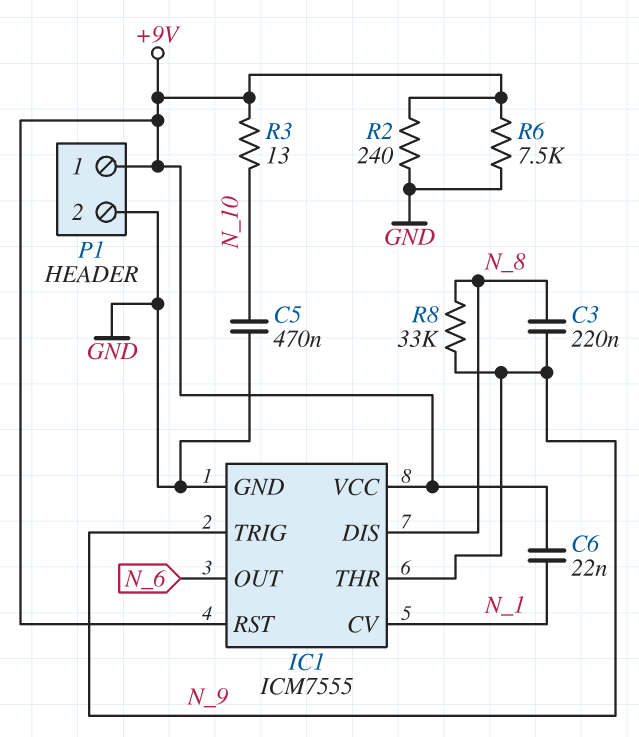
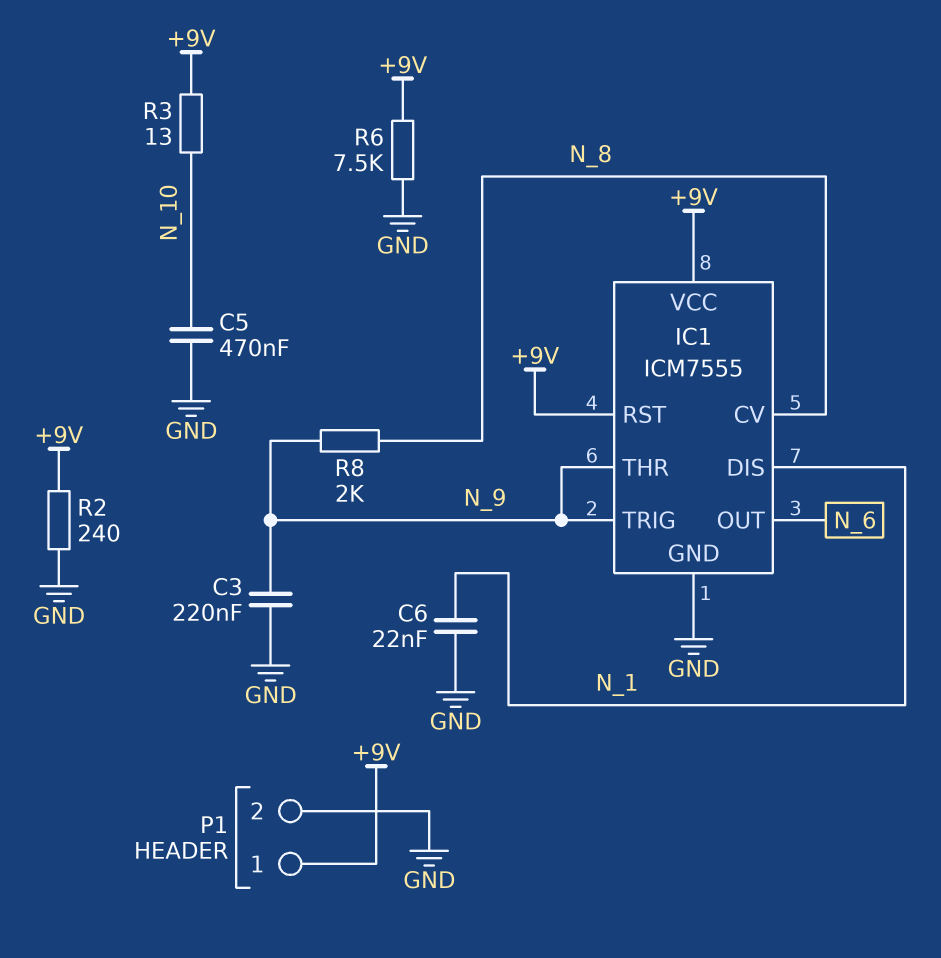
C3: 220nF (N_8, N_9) -> 220nF (GND, N_9)
C6: 22nF (+9V, N_1) -> 22nF (GND, N_1)
IC1 pin CV: N_1 -> N_8
IC1 pin DIS: N_8 -> N_1
R8: 33k (N_8, N_9) -> 2k (N_8, N_9)

